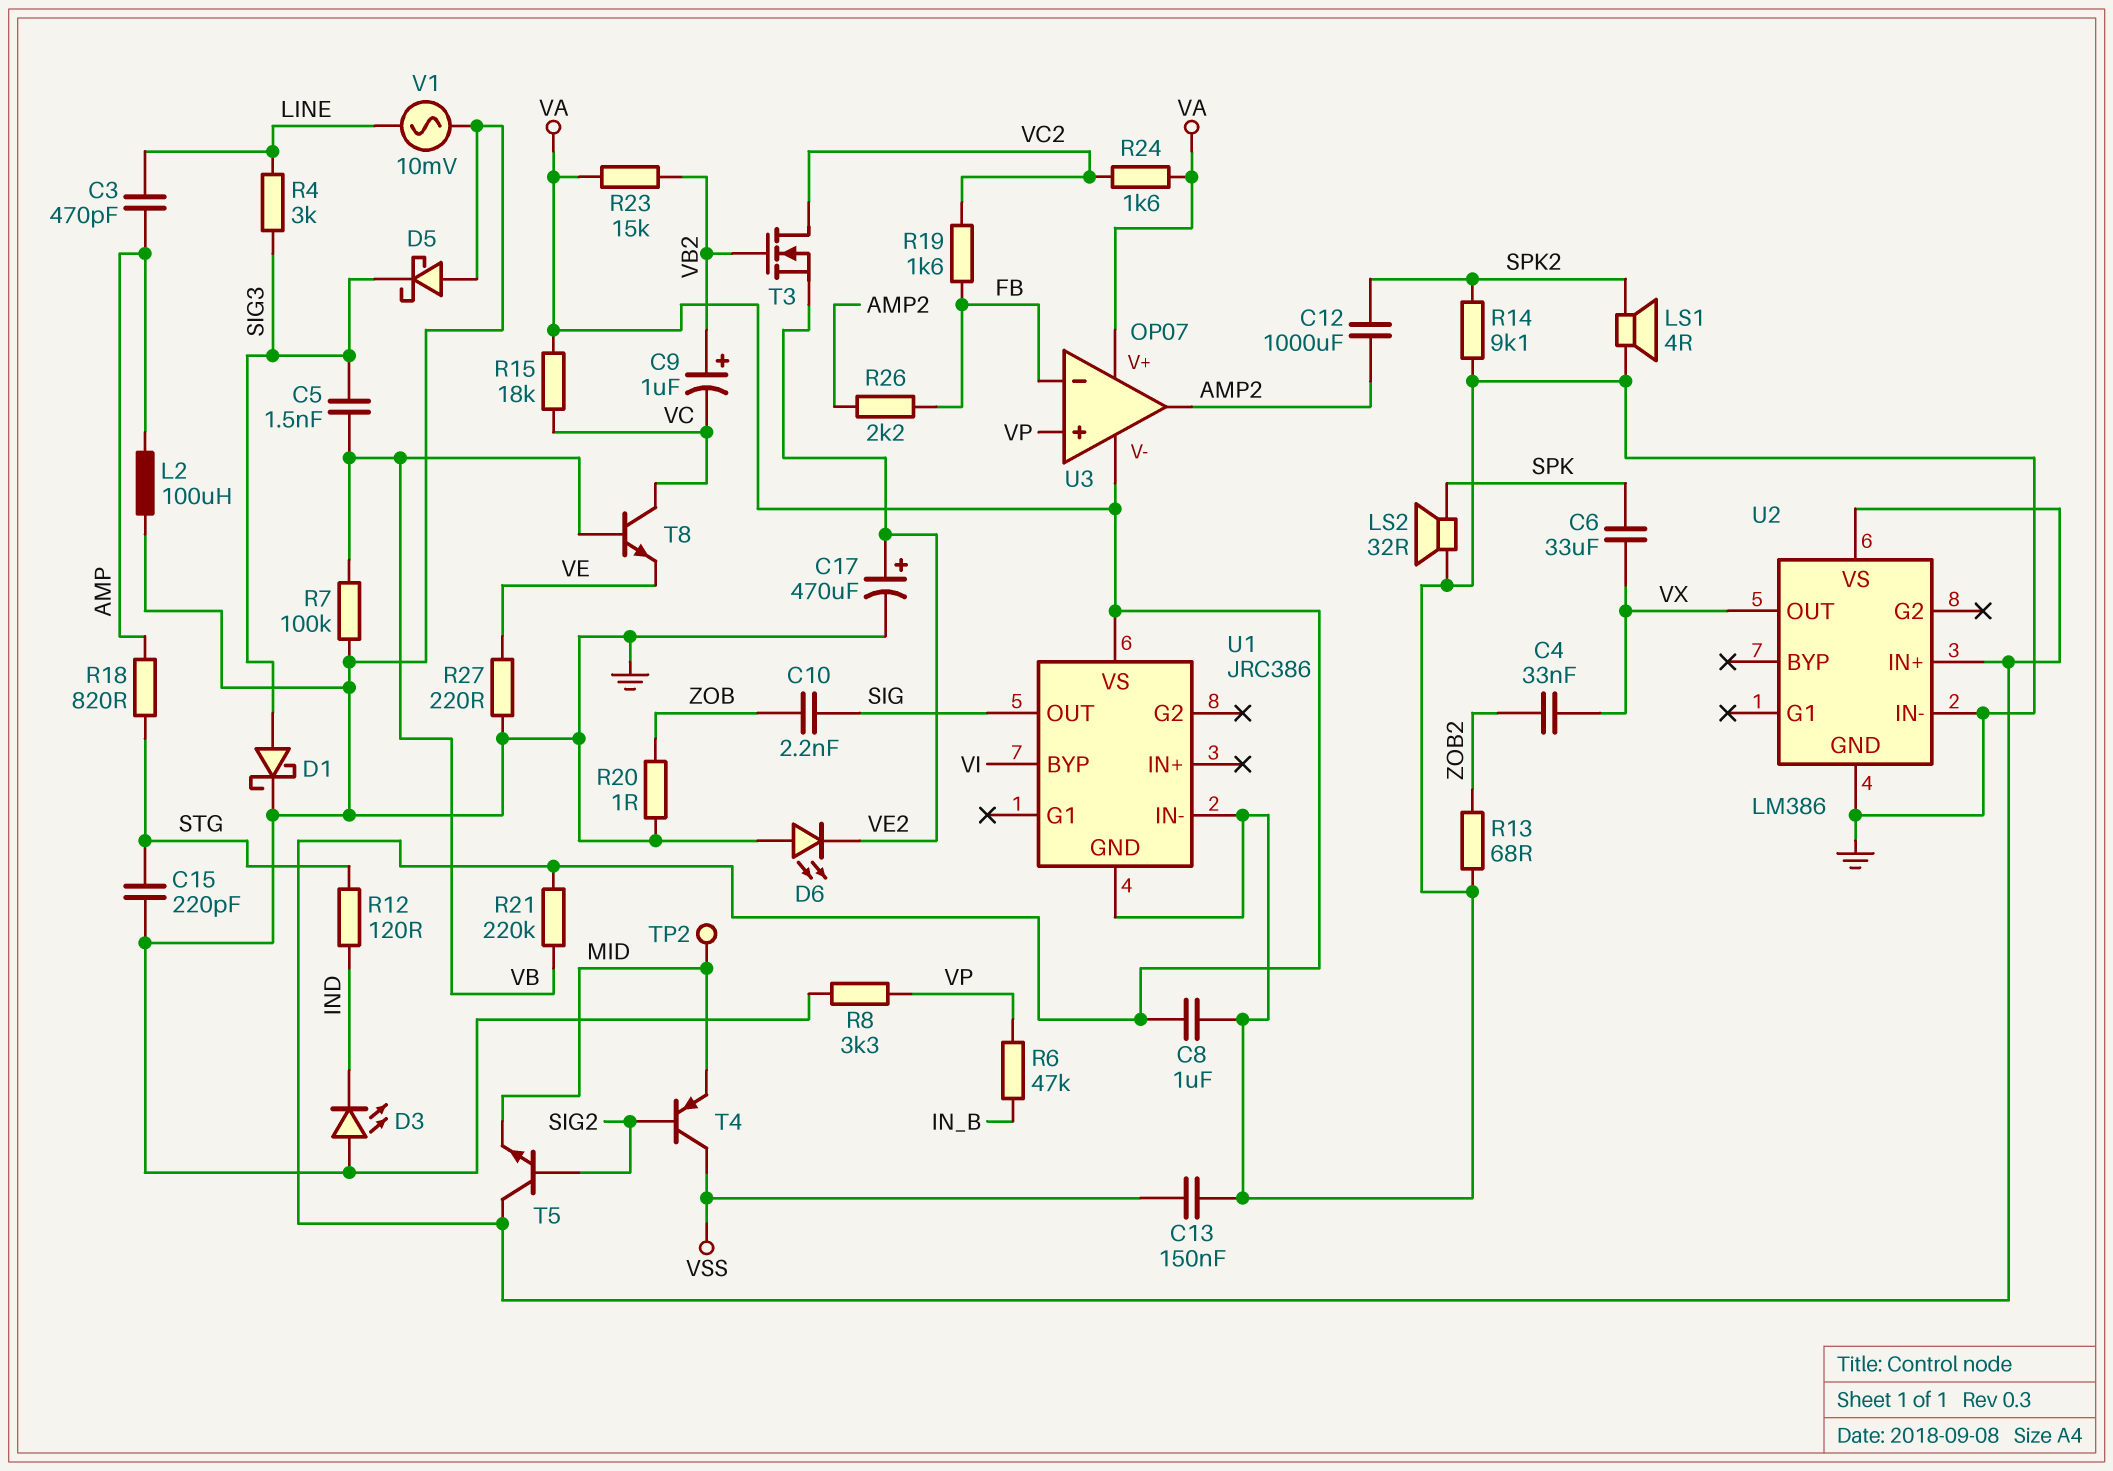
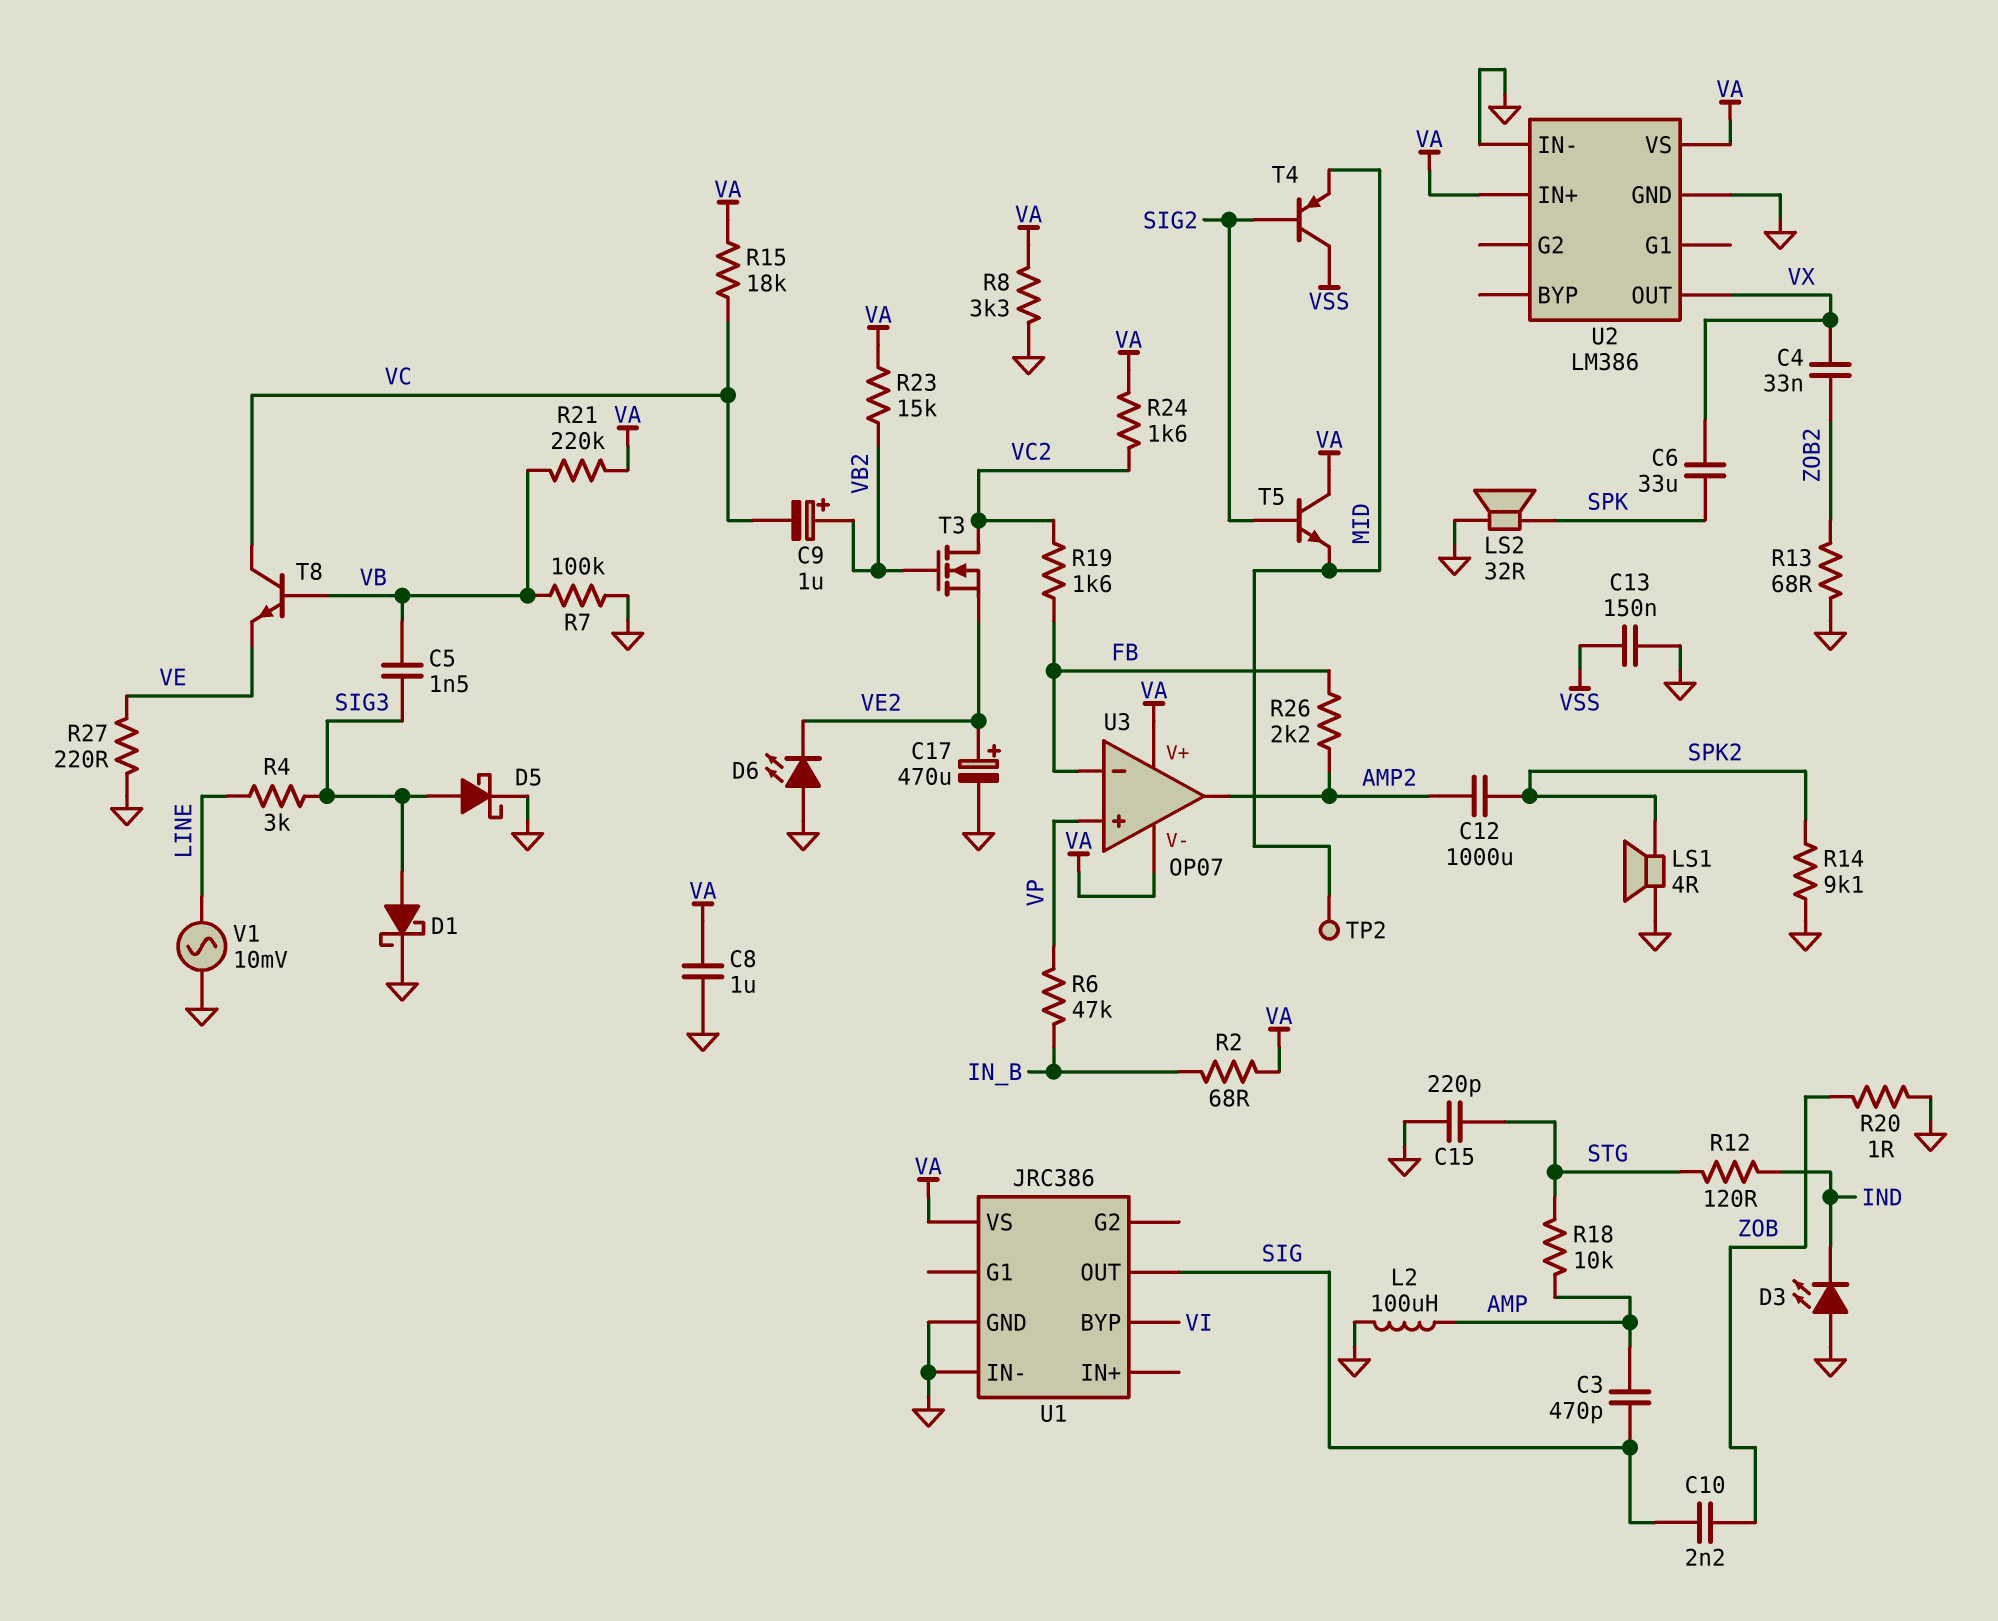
C3: 470pF (AMP, LINE) -> 470pF (AMP, SIG)
D5: schottky (A GND, K SIG3) -> schottky (A SIG3, K GND)
R2: none -> 68 (IN_B, VA)
R8: 3.3k (GND, VP) -> 3.3k (GND, VA)
R18: 820 (AMP, STG) -> 10k (AMP, STG)

